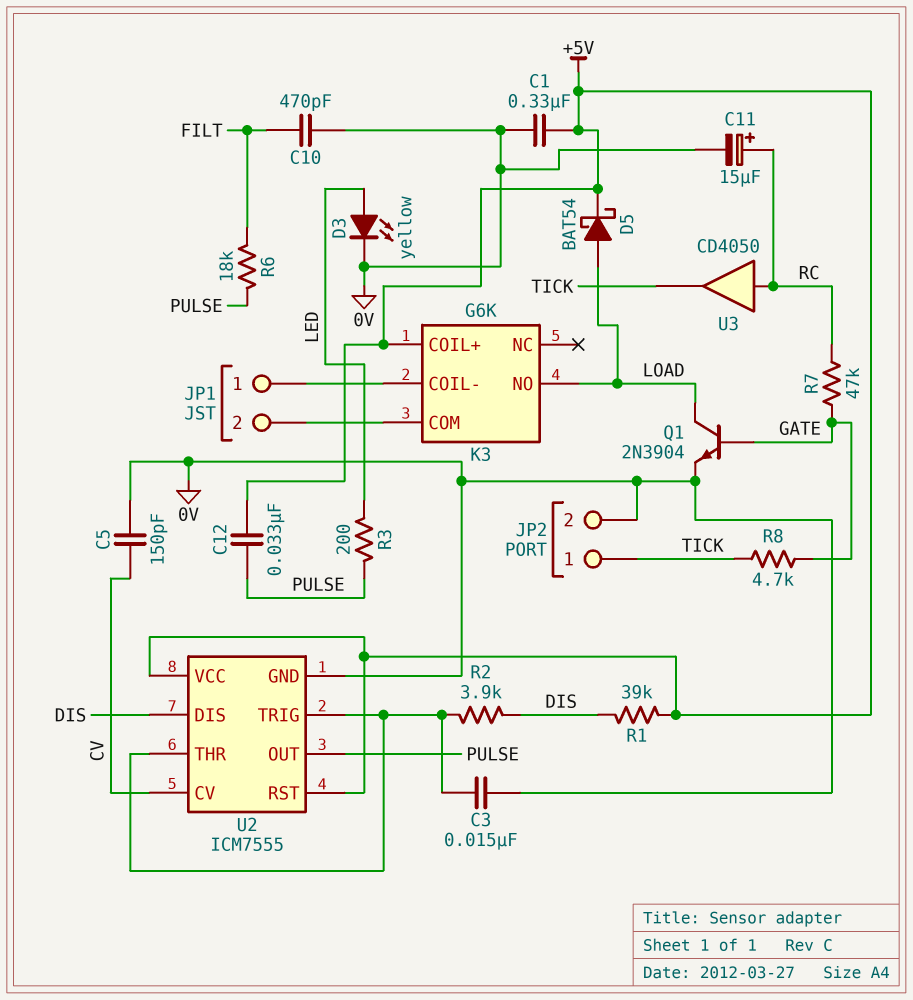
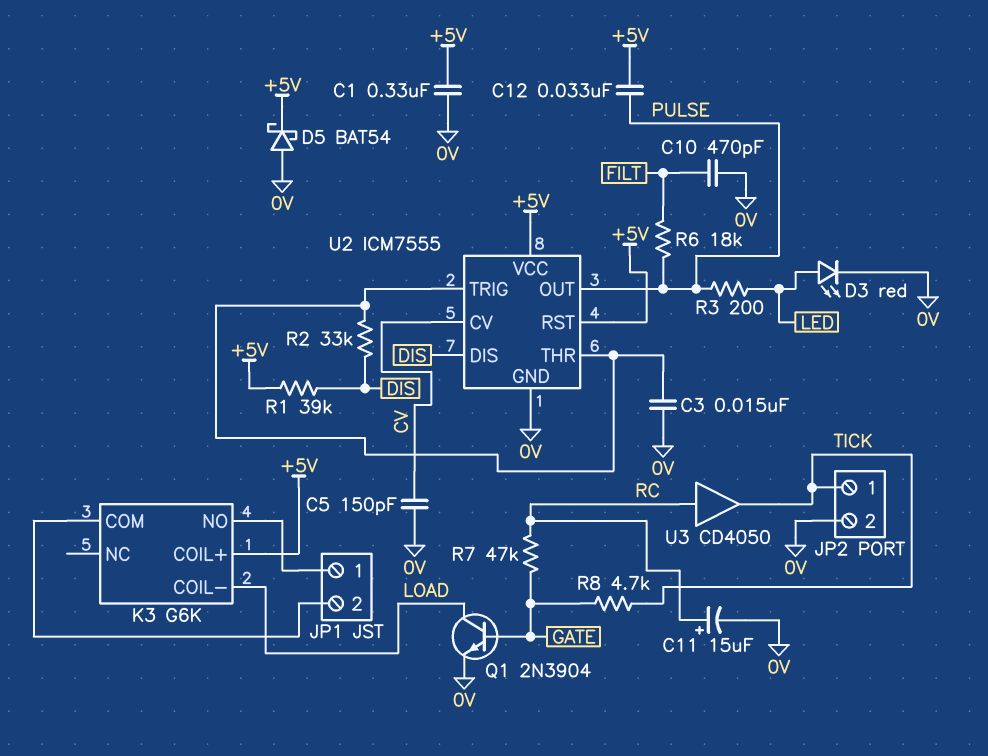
D3: LED yellow (A LED, K 0V) -> LED red (A LED, K 0V)
D5: schottky BAT54 (A LOAD, K +5V) -> schottky BAT54 (A 0V, K +5V)
K3 pin COIL-: JP1/1 -> LOAD
K3 pin NO: LOAD -> JP1/1
R2: 3.9k (DIS, U2/THR) -> 33k (DIS, U2/THR)

